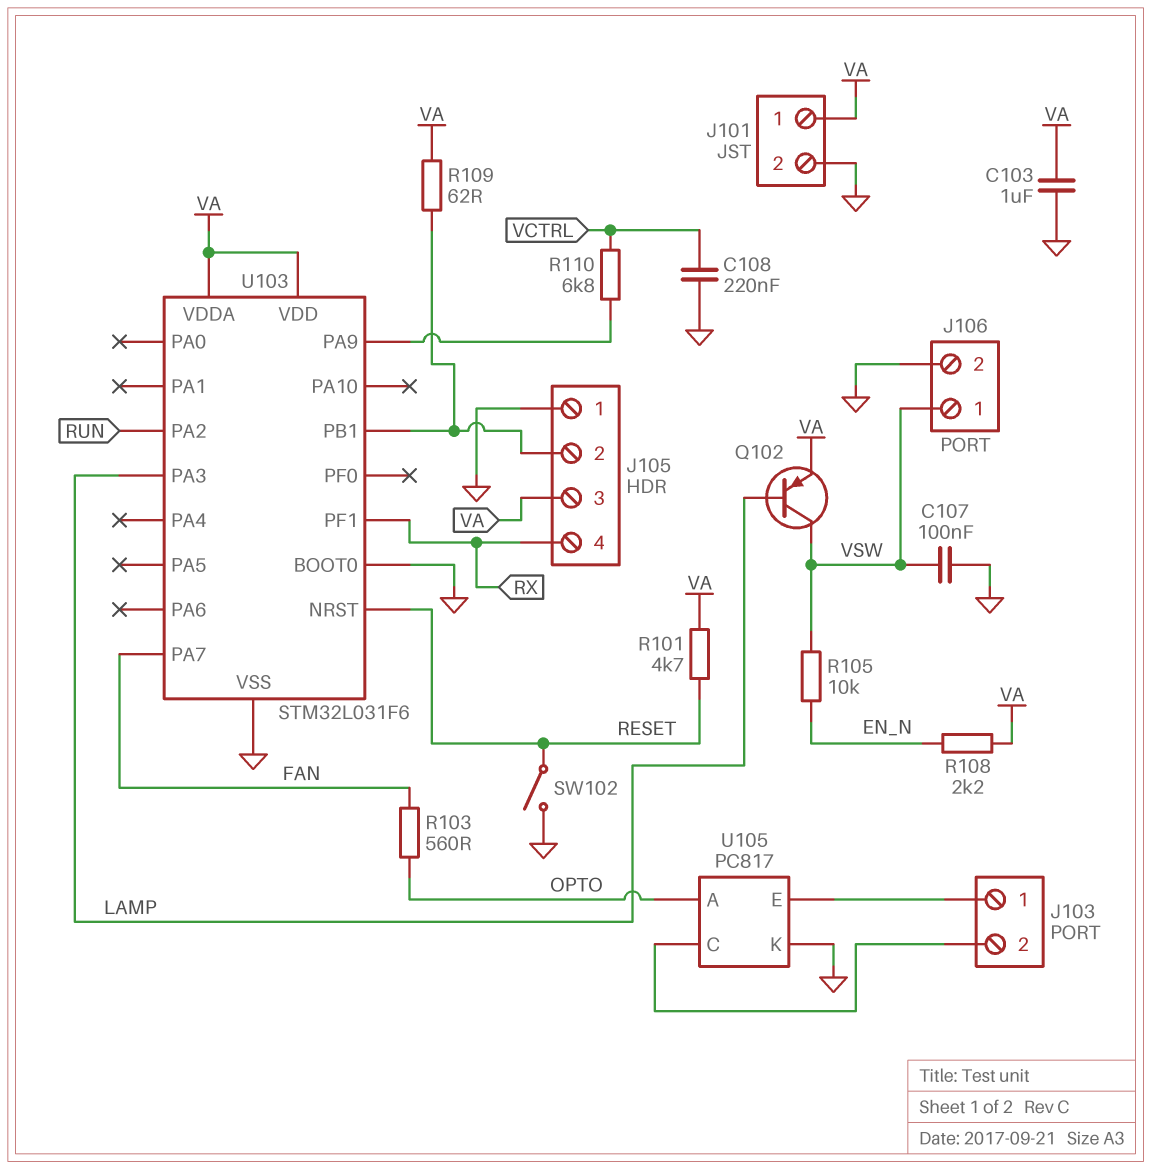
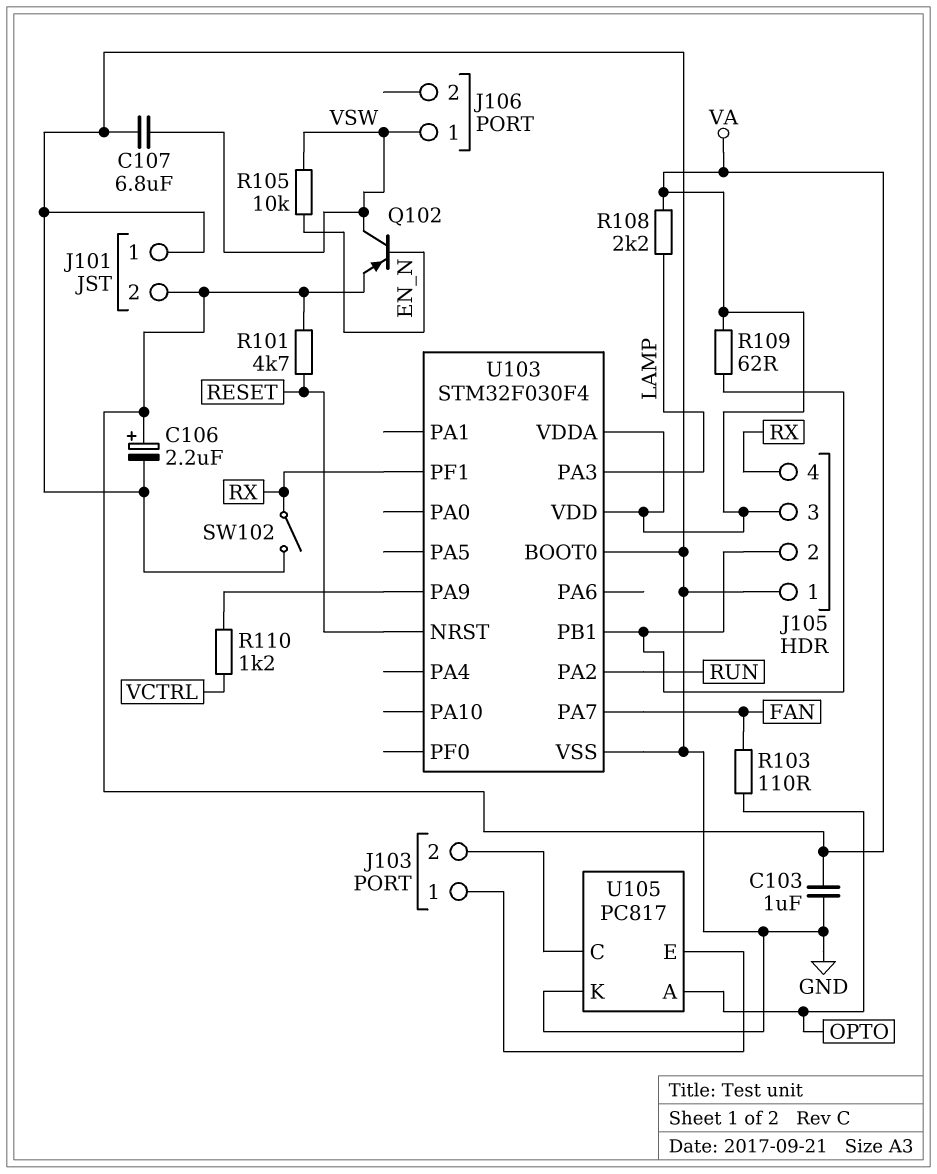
C106: none -> 2.2uF (plus VA, minus GND)
C107: 100nF (GND, VSW) -> 6.8uF (GND, VSW)
C108: 220nF (GND, VCTRL) -> none
J101 pin 1: VA -> GND
J101 pin 2: GND -> VA
J106 pin 2: GND -> none
Q102: PNP (B LAMP, C VSW, E VA) -> PNP (B EN_N, C VSW, E VA)
R103: 560 (FAN, OPTO) -> 110 (FAN, OPTO)
R108: 2.2k (EN_N, VA) -> 2.2k (LAMP, VA)
R110: 6.8k (U103/PA9, VCTRL) -> 1.2k (U103/PA9, VCTRL)
SW102: switch (GND, RESET) -> switch (GND, RX)
U103: STM32L031F6 -> STM32F030F4

